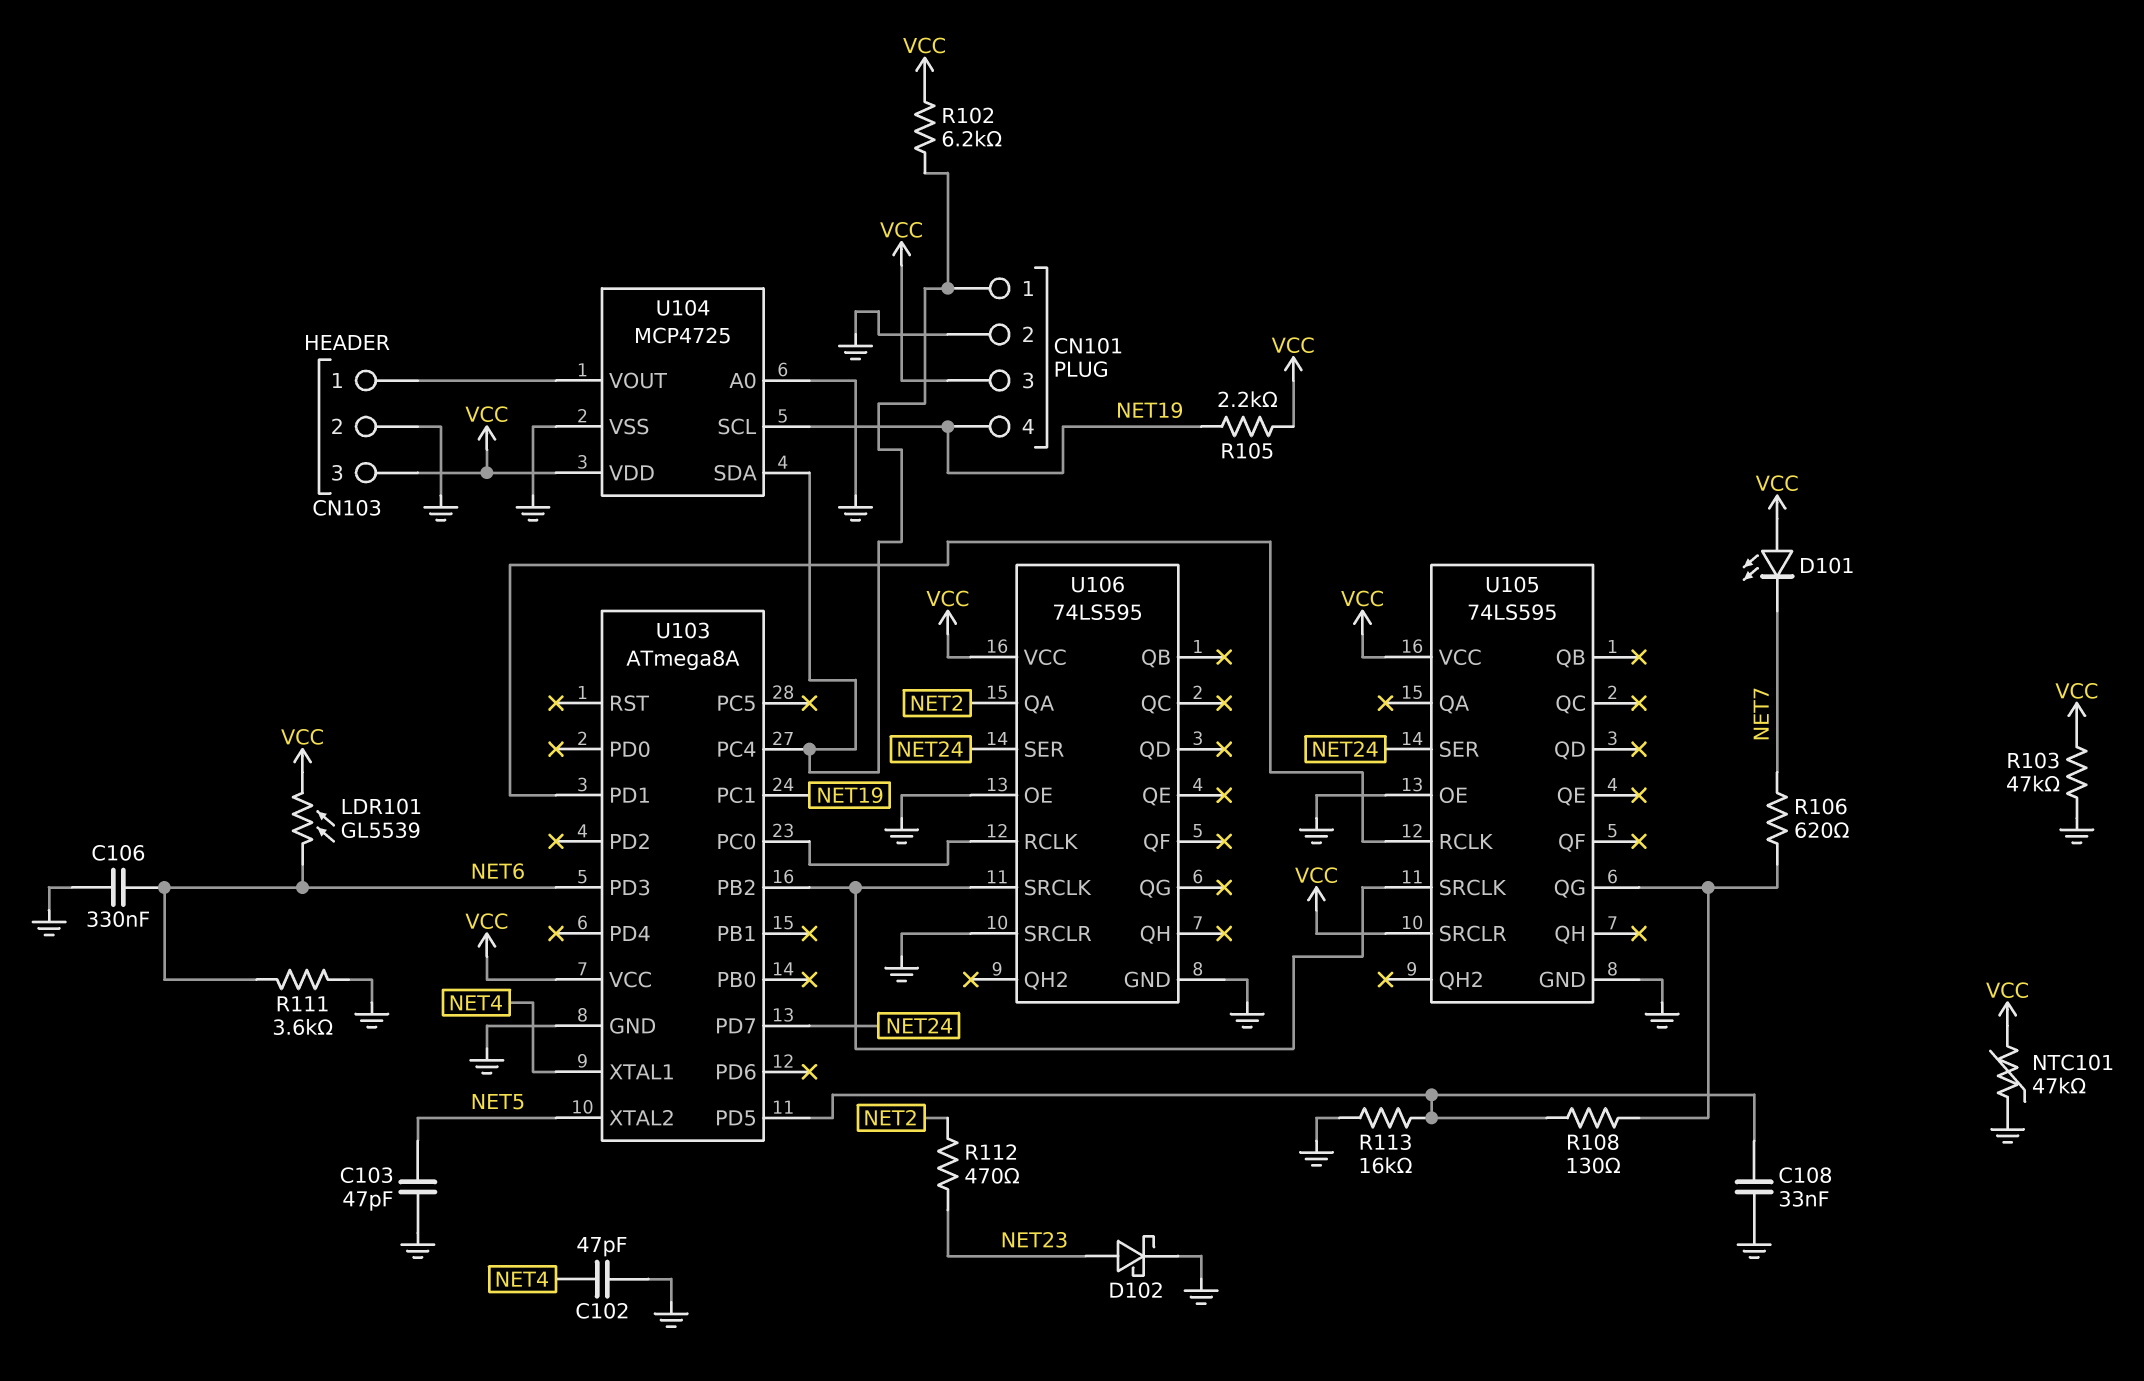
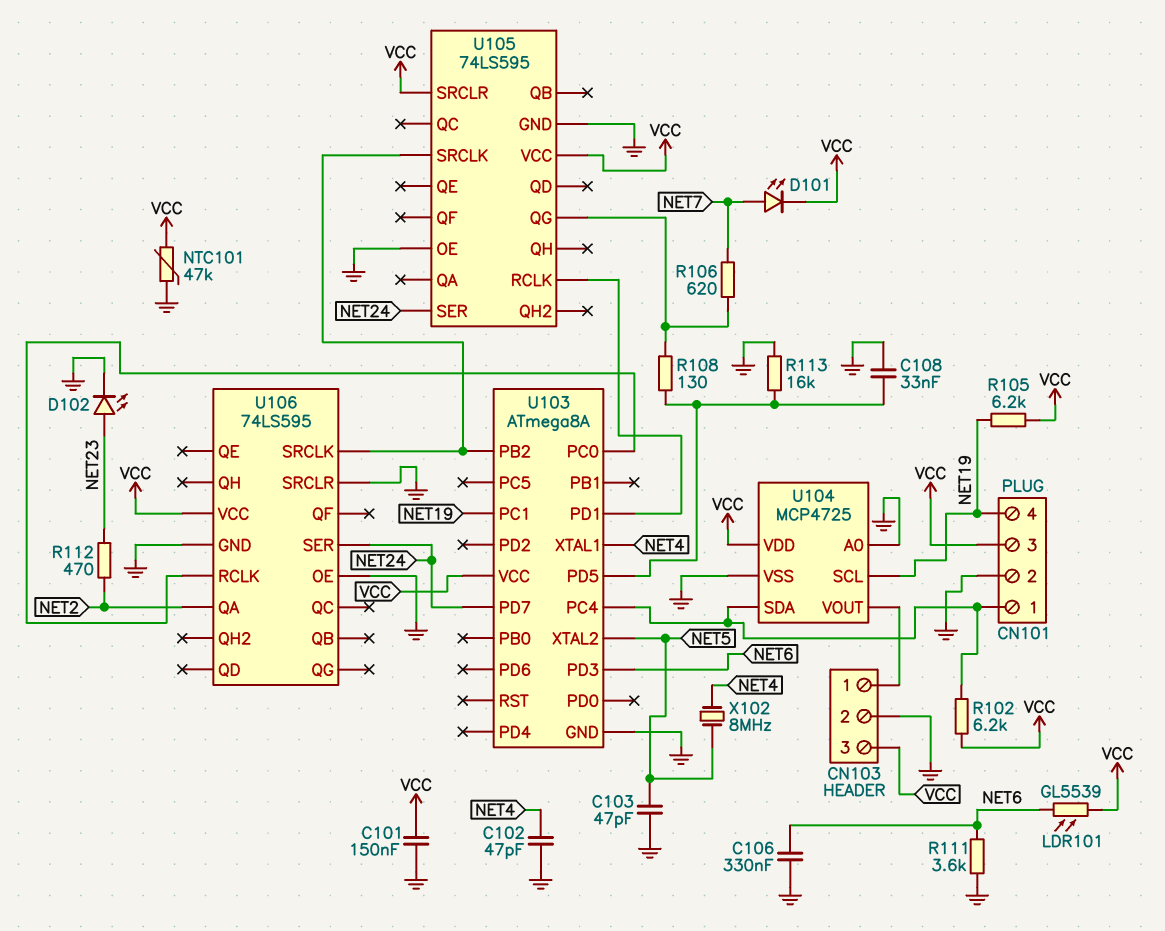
C101: none -> 150nF (GND, VCC)
D101: LED (A VCC, K NET7) -> LED (A NET7, K VCC)
D102: schottky (A NET23, K GND) -> LED (A NET23, K GND)
R103: 47k (GND, VCC) -> none
R105: 2.2k (NET19, VCC) -> 6.2k (NET19, VCC)
X102: none -> 8MHz (NET4, NET5)

